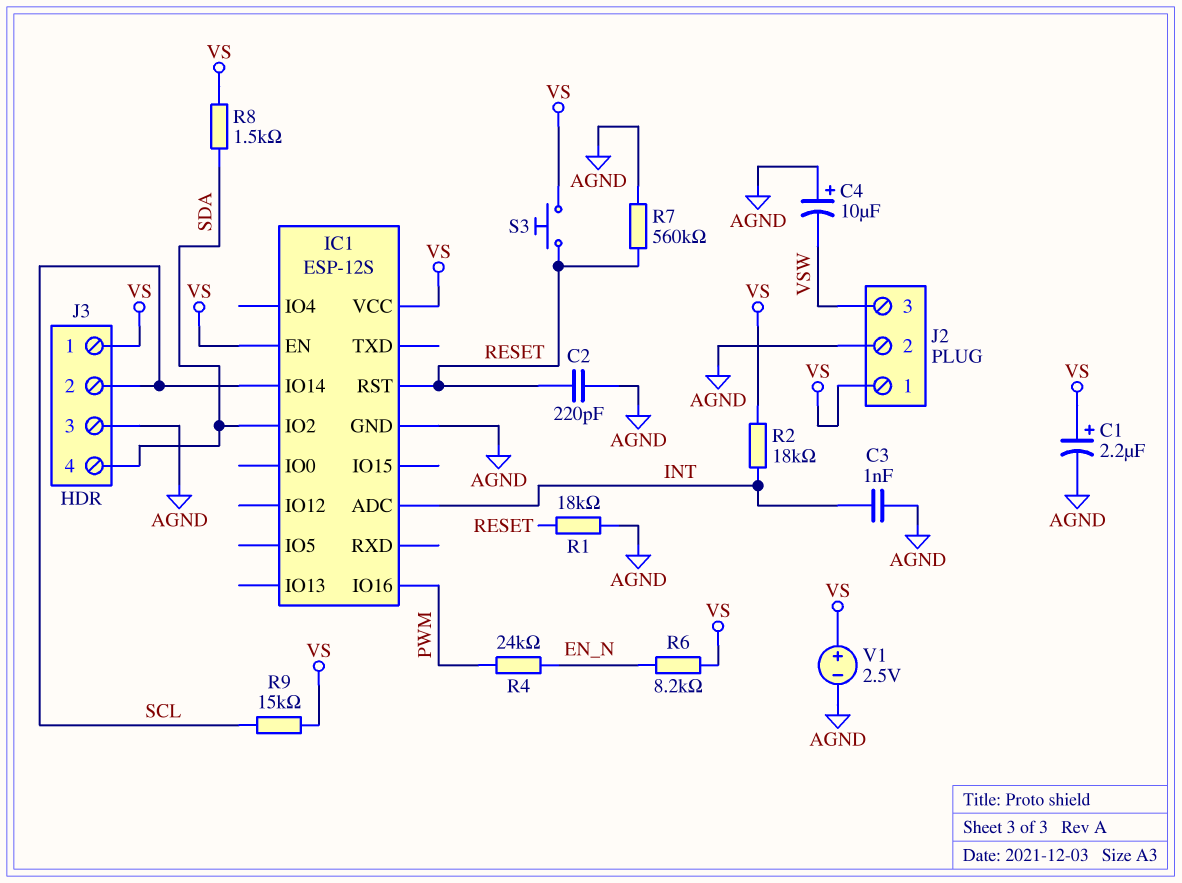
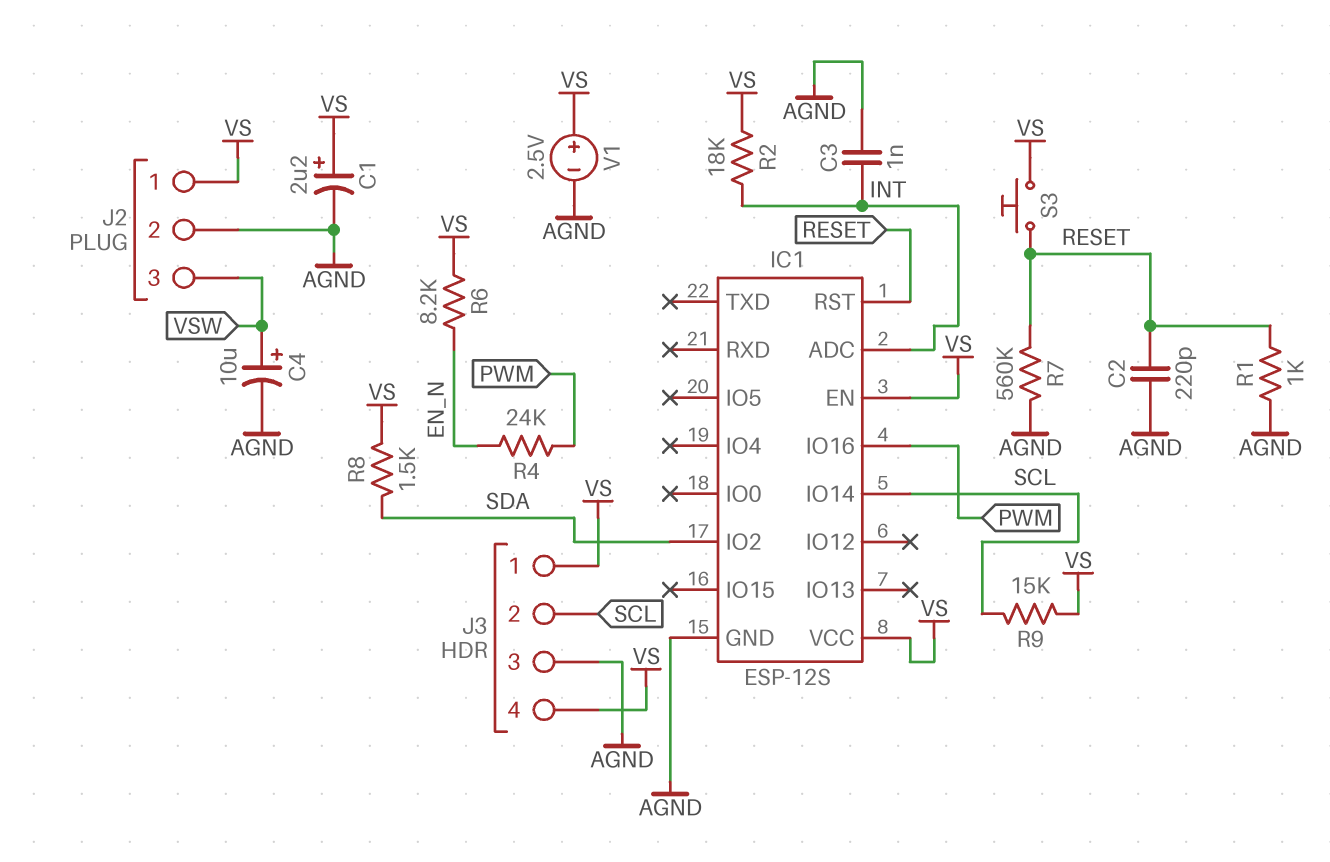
C4: 10uF (plus AGND, minus VSW) -> 10uF (plus VSW, minus AGND)
J3 pin 4: SDA -> VS
R1: 18k (AGND, RESET) -> 1k (AGND, RESET)

